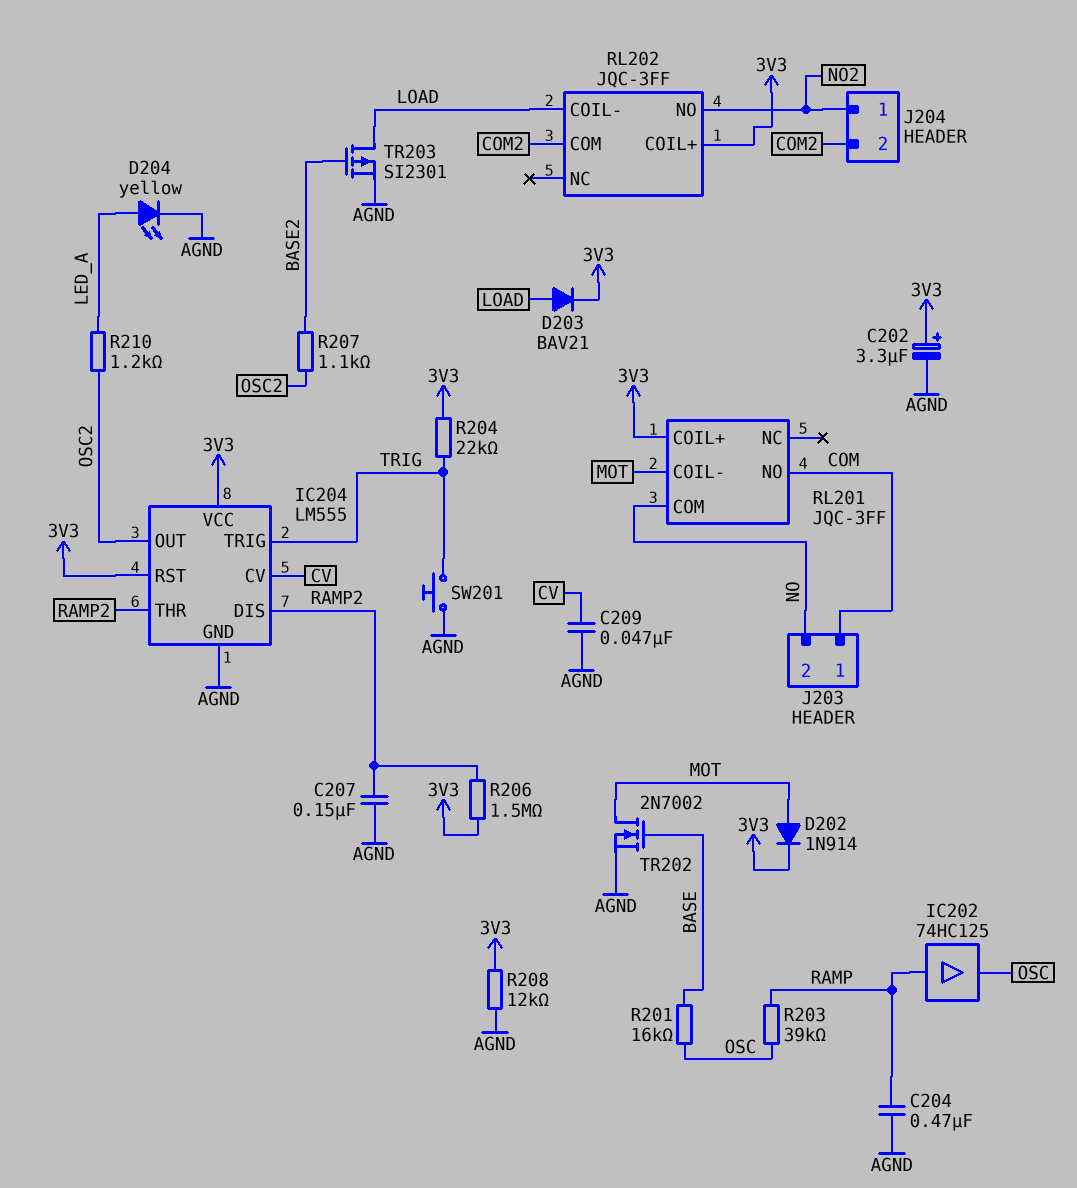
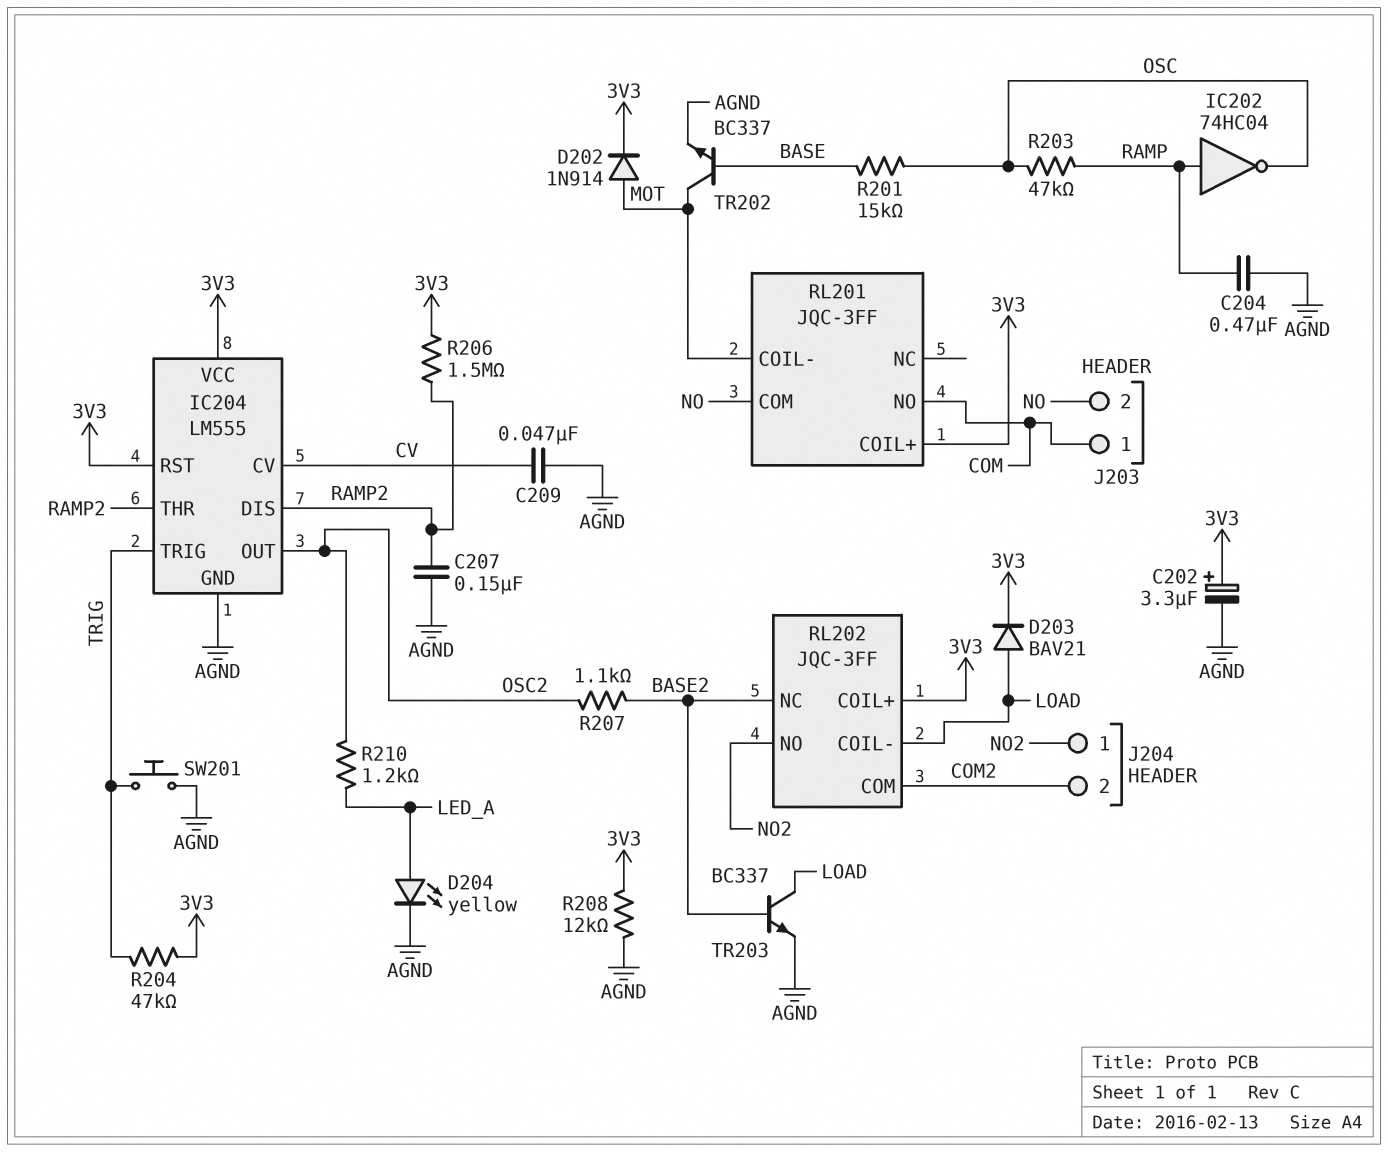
IC202: buffer 74HC125 (in RAMP, out OSC) -> NOT 74HC04 (in RAMP, out OSC)
R201: 16k (BASE, OSC) -> 15k (BASE, OSC)
R203: 39k (OSC, RAMP) -> 47k (OSC, RAMP)
R204: 22k (3V3, TRIG) -> 47k (3V3, TRIG)
RL202 pin NC: none -> BASE2
TR202: NMOS 2N7002 (G BASE, D MOT, S AGND) -> NPN BC337 (B BASE, C MOT, E AGND)
TR203: PMOS SI2301 (G BASE2, D LOAD, S AGND) -> NPN BC337 (B BASE2, C LOAD, E AGND)

